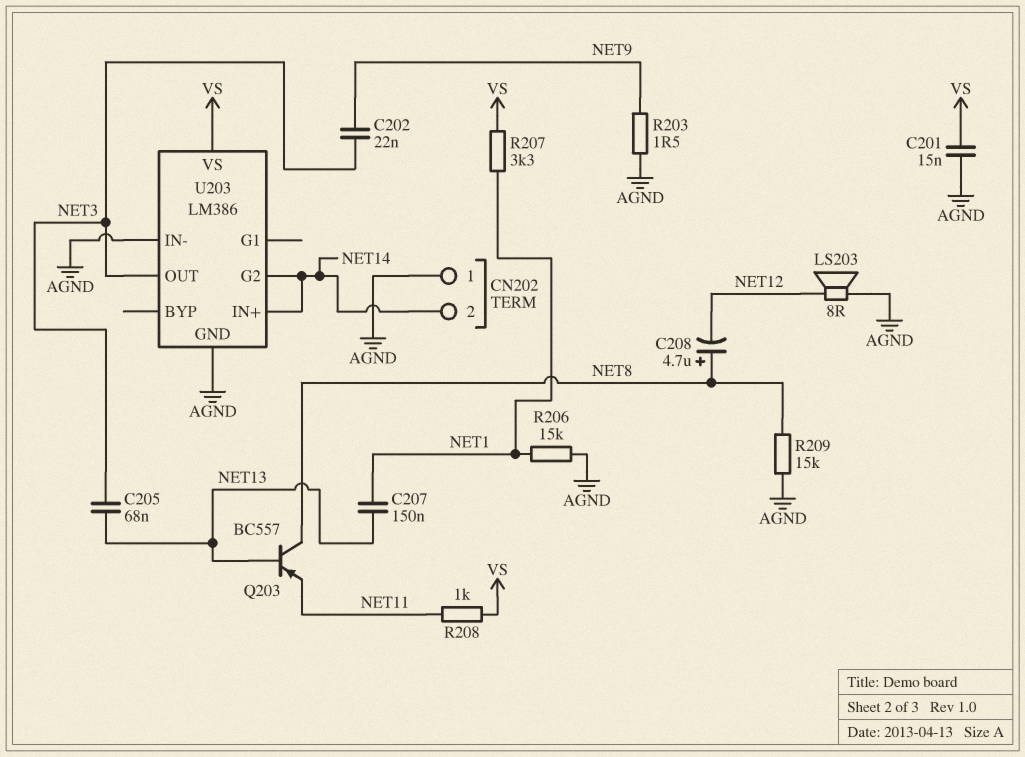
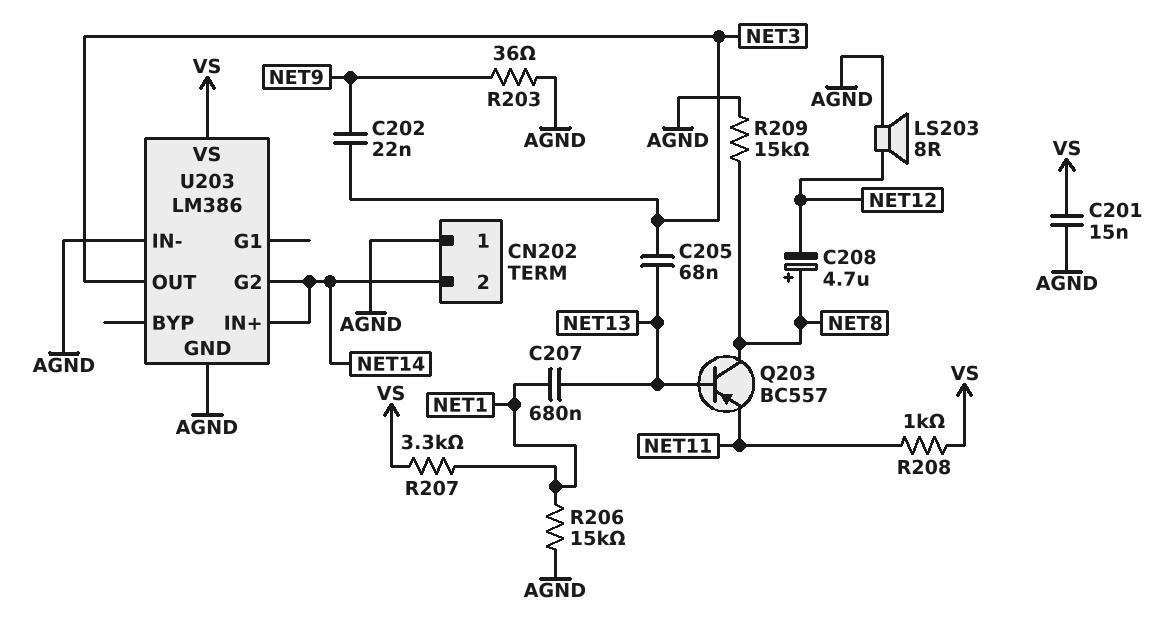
C207: 150nF (NET1, NET13) -> 680nF (NET1, NET13)
R203: 1.5 (AGND, NET9) -> 36 (AGND, NET9)

